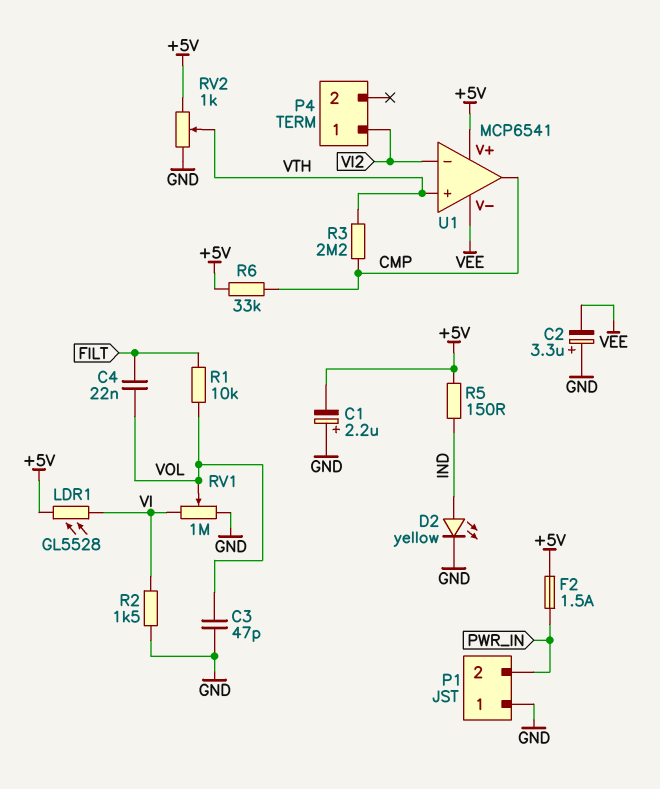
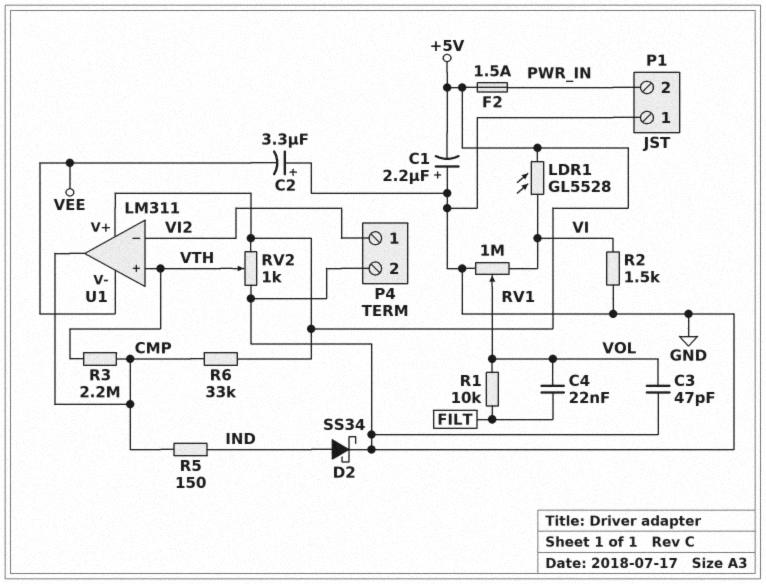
D2: LED yellow (A IND, K GND) -> schottky SS34 (A IND, K GND)
P4 pin 2: none -> GND
R5: 150 (+5V, IND) -> 150 (CMP, IND)
U1: MCP6541 -> LM311

